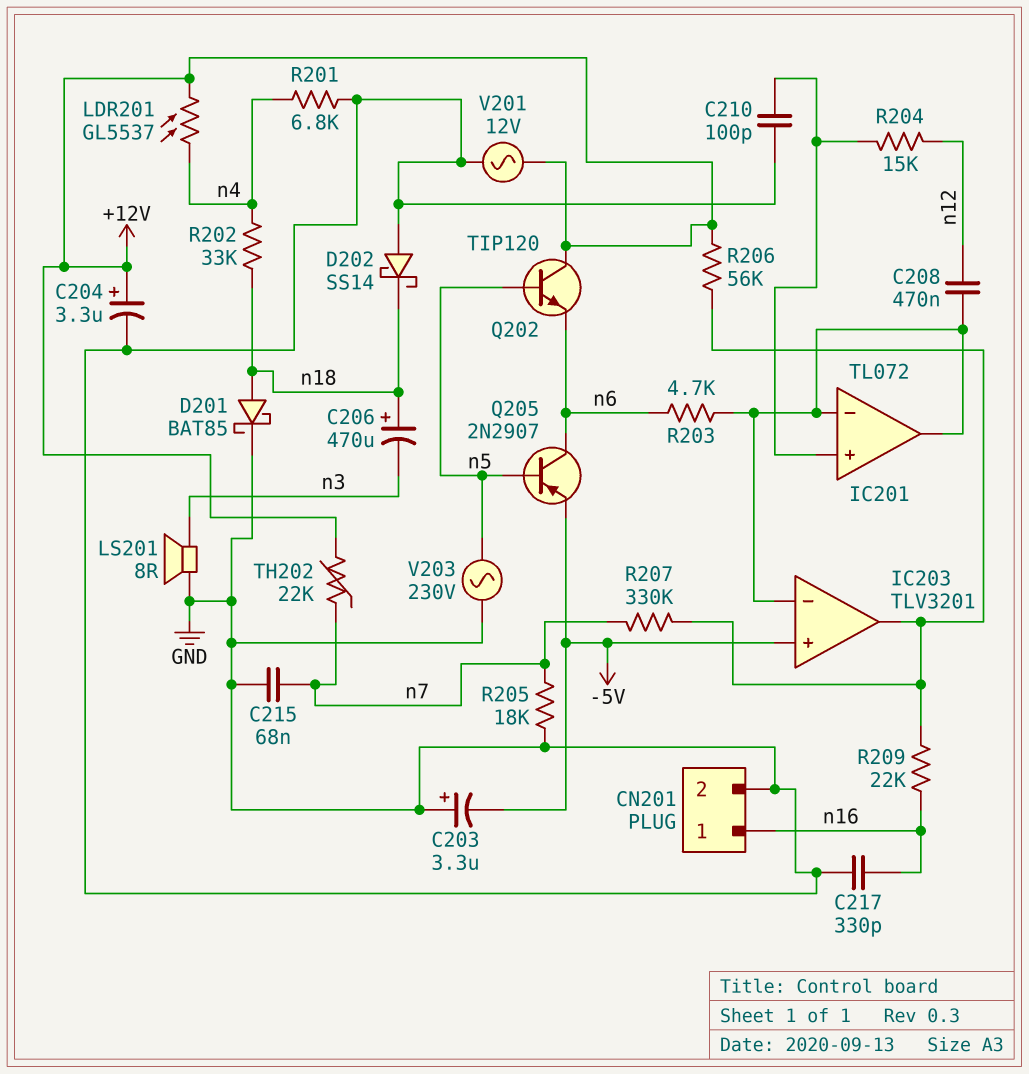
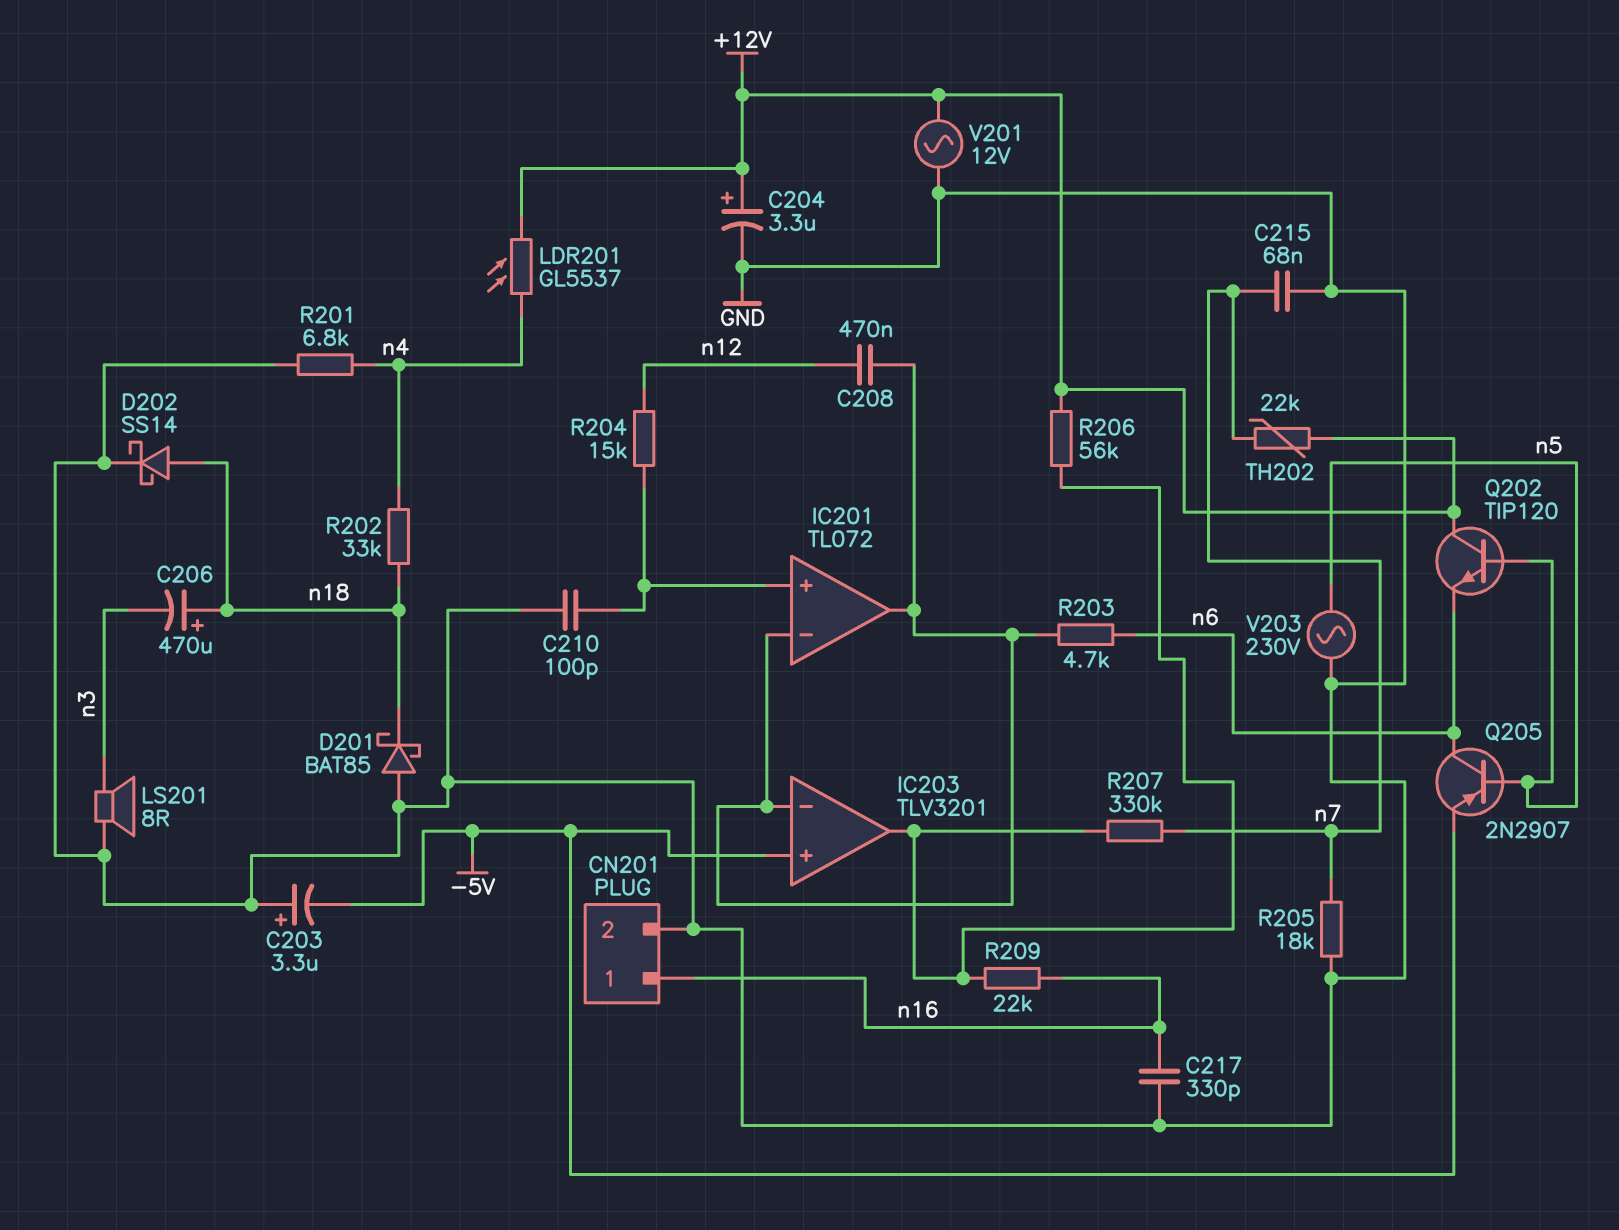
D201: schottky BAT85 (A n18, K GND) -> schottky BAT85 (A GND, K n18)
D202: schottky SS14 (A GND, K n18) -> schottky SS14 (A n18, K GND)

